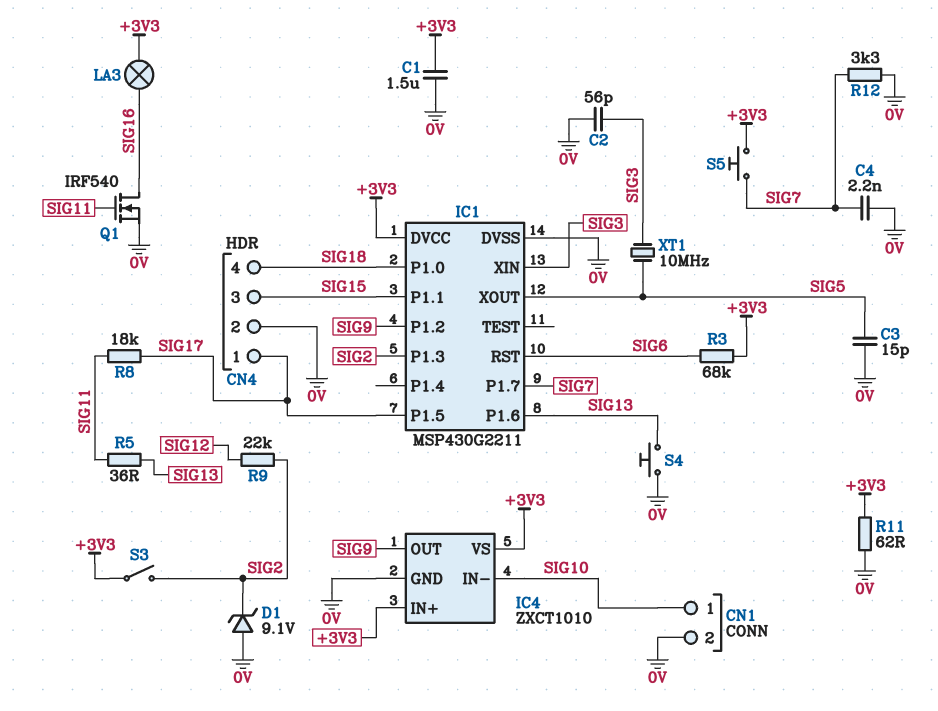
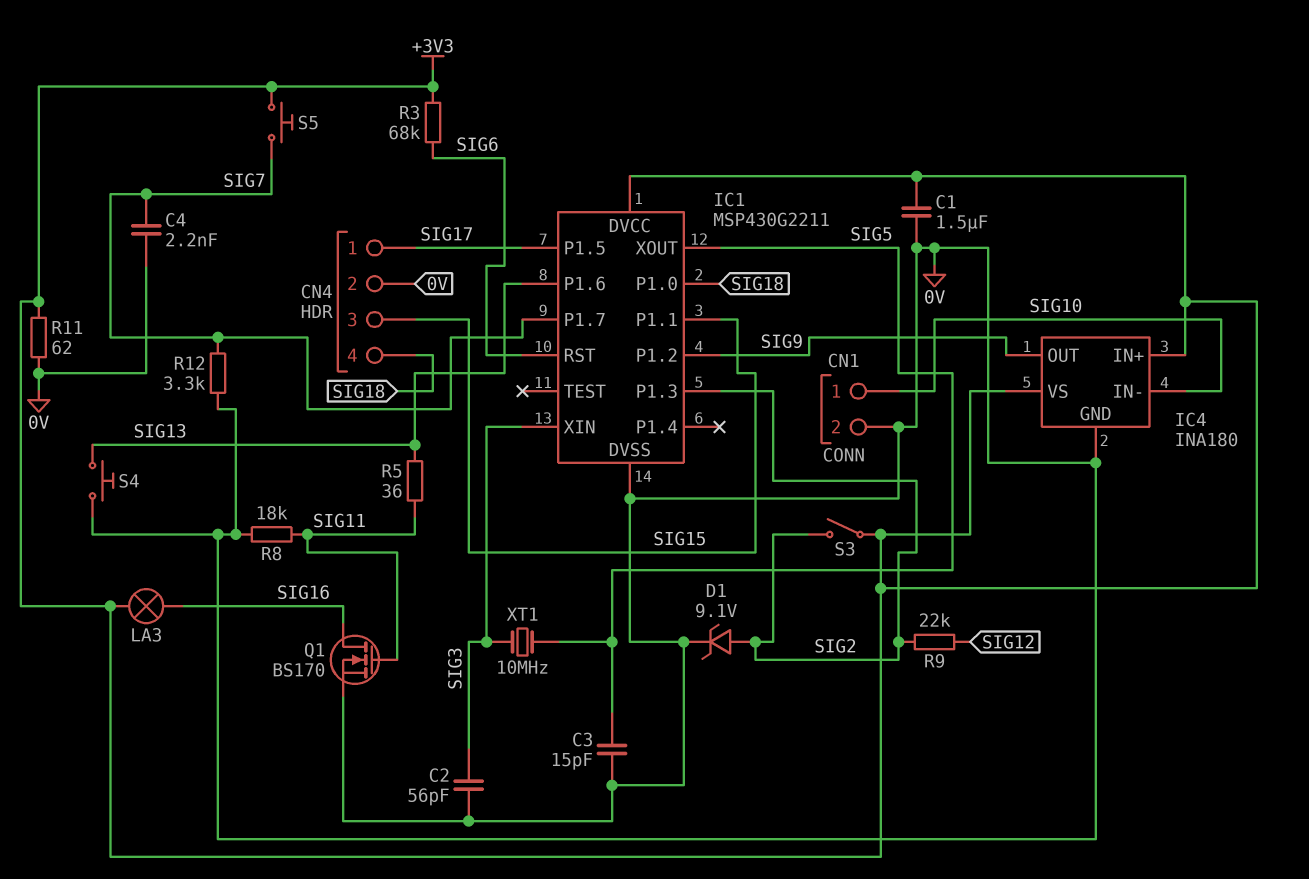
D1: zener 9.1V (A 0V, K SIG2) -> zener 9.1V (A SIG2, K 0V)
IC4: ZXCT1010 -> INA180
Q1: NMOS IRF540 (G SIG11, D SIG16, S 0V) -> NMOS BS170 (G SIG11, D SIG16, S 0V)
R8: 18k (SIG11, SIG17) -> 18k (0V, SIG11)

